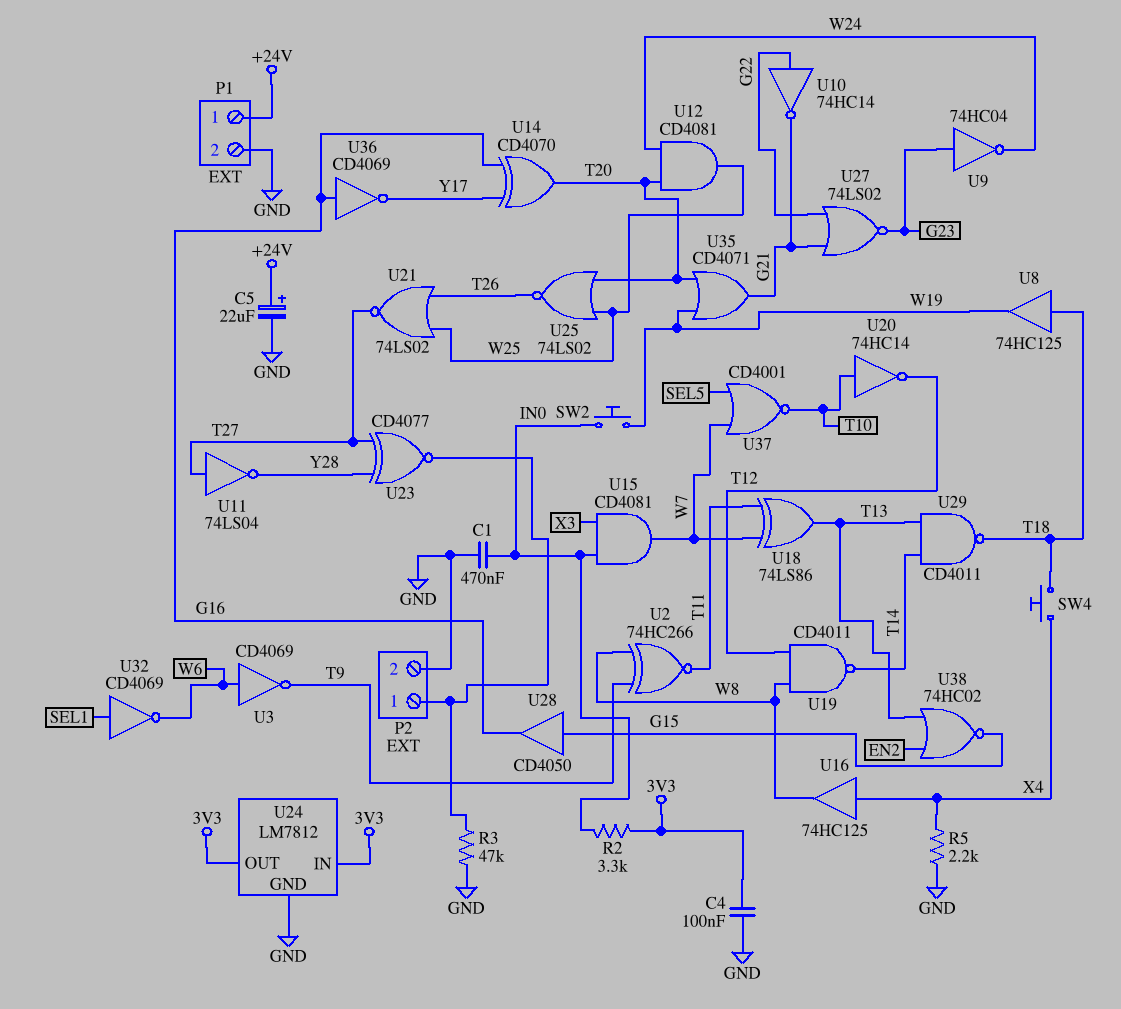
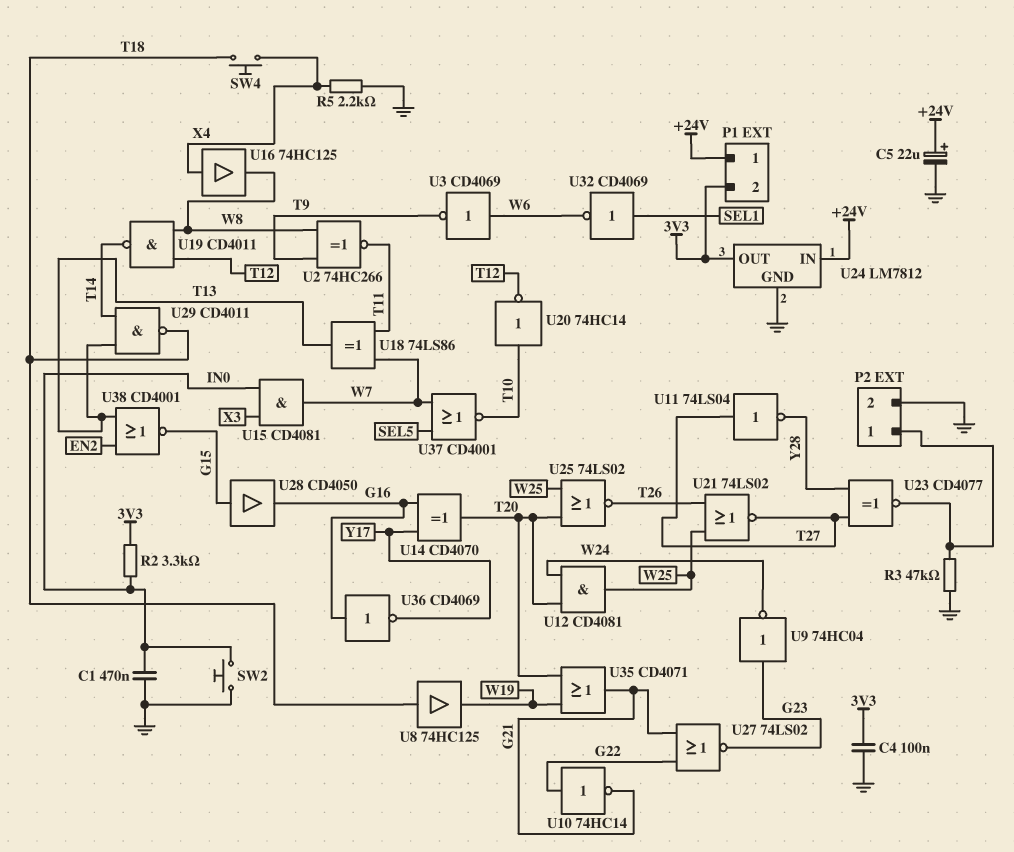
P1 pin 2: GND -> 3V3
SW2: button (IN0, W19) -> button (GND, IN0)
U24 pin IN: 3V3 -> +24V
U38: NOR 74HC02 (in EN2, in T13, out G15) -> NOR CD4001 (in EN2, in T13, out G15)

